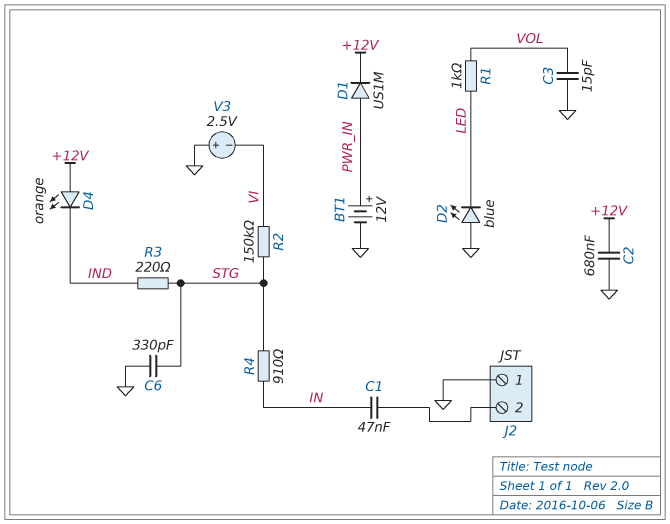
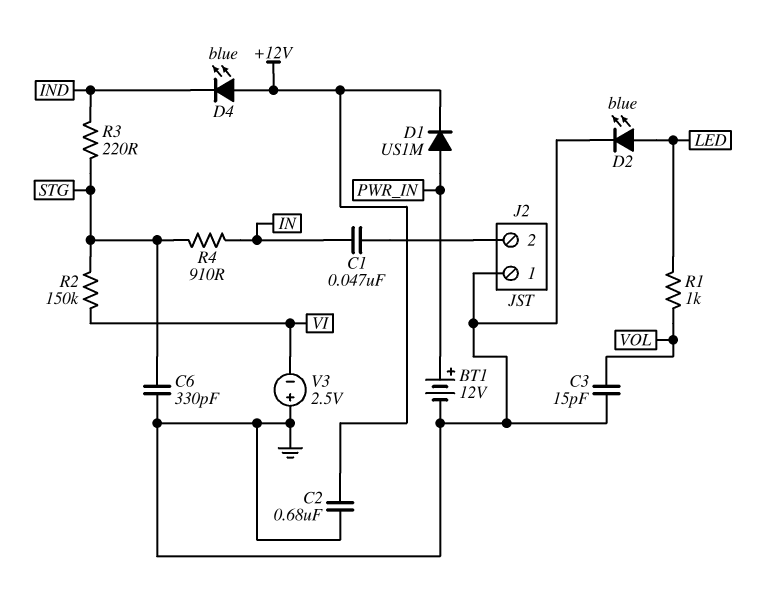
D2: LED blue (A GND, K LED) -> LED blue (A LED, K GND)
D4: LED orange (A +12V, K IND) -> LED blue (A +12V, K IND)

